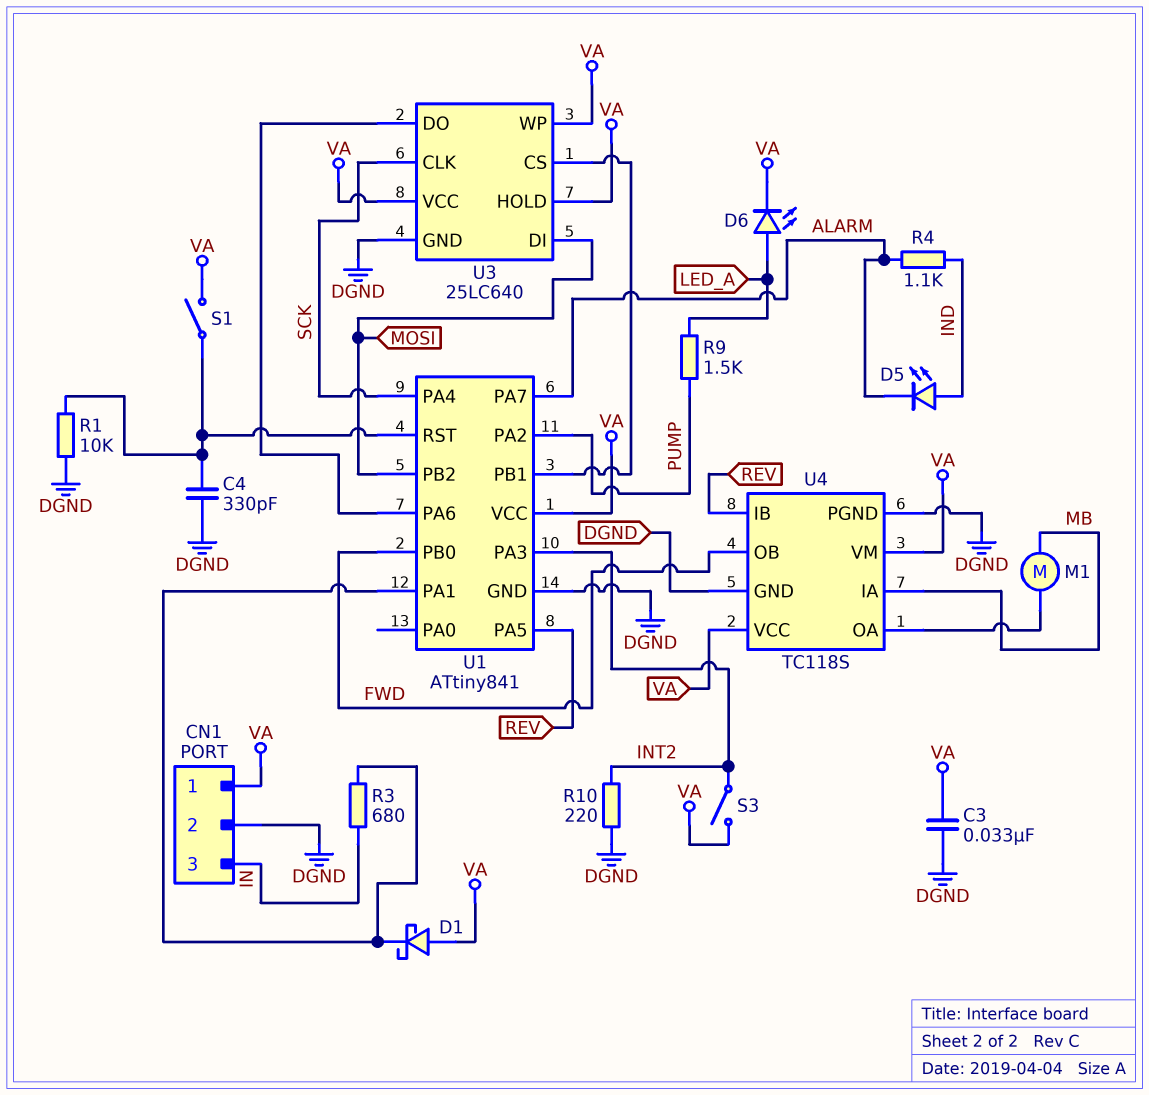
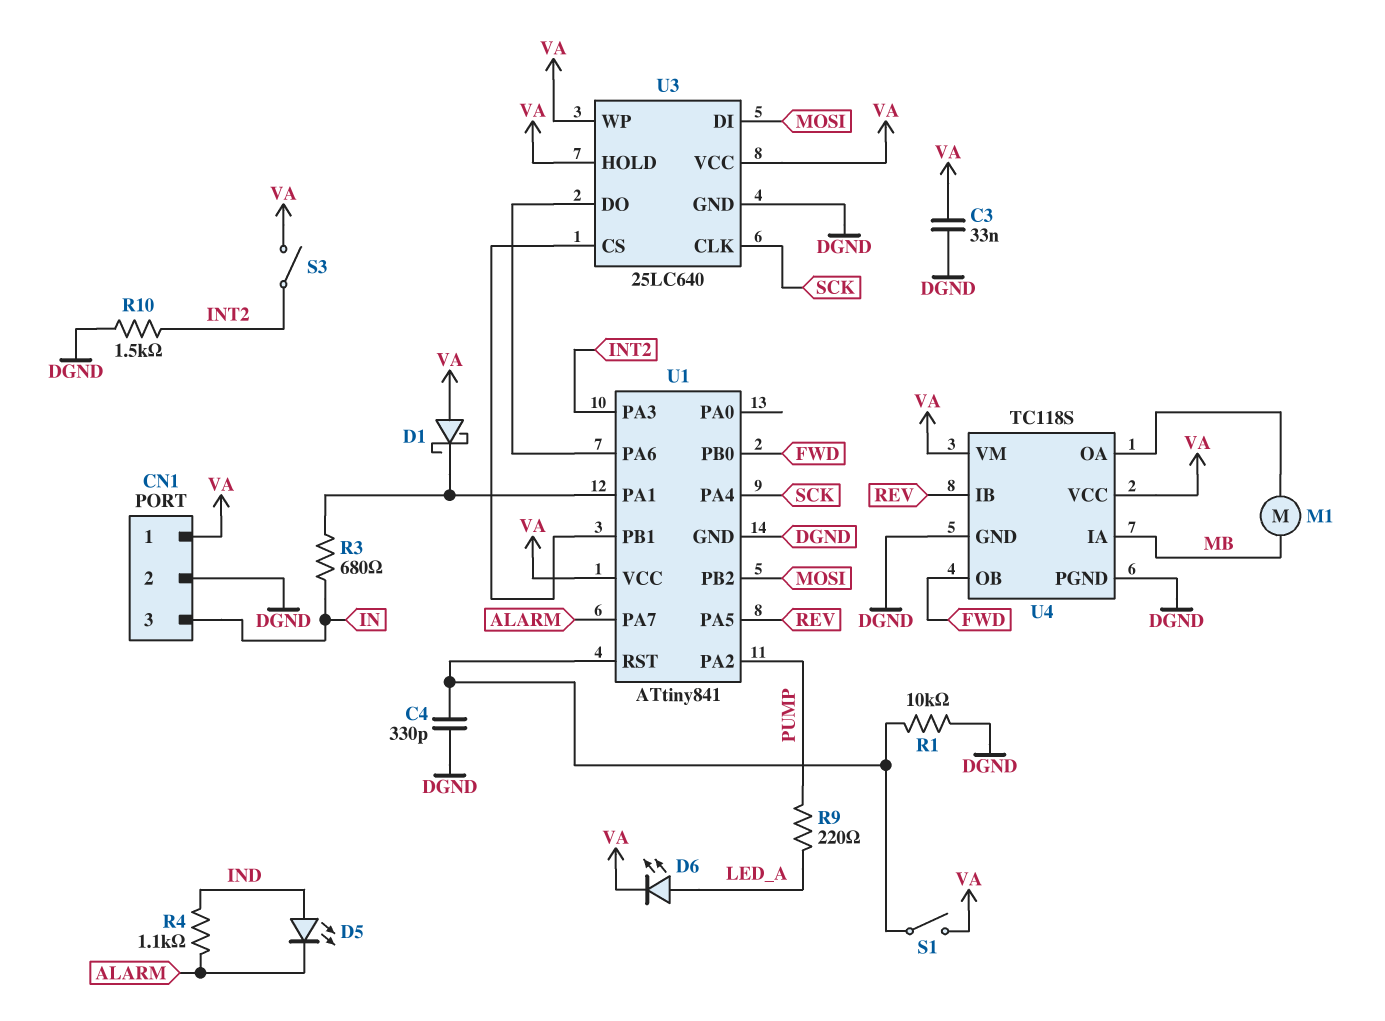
R9: 1.5k (LED_A, PUMP) -> 220 (LED_A, PUMP)
R10: 220 (DGND, INT2) -> 1.5k (DGND, INT2)

